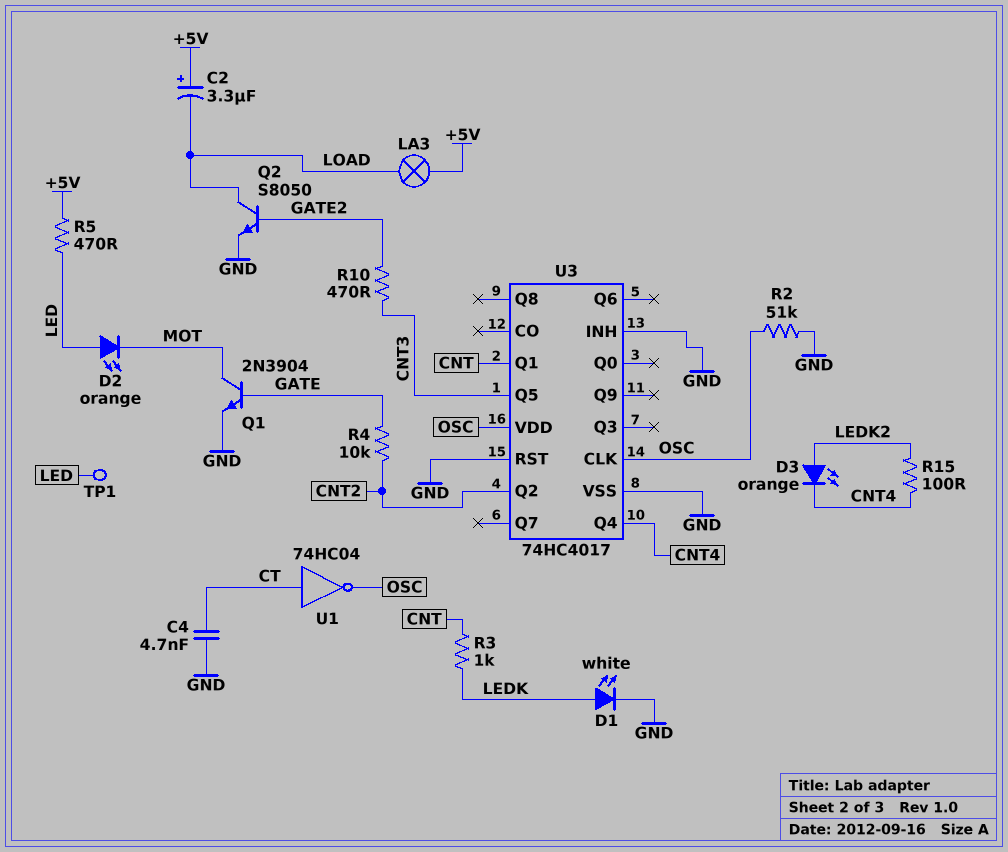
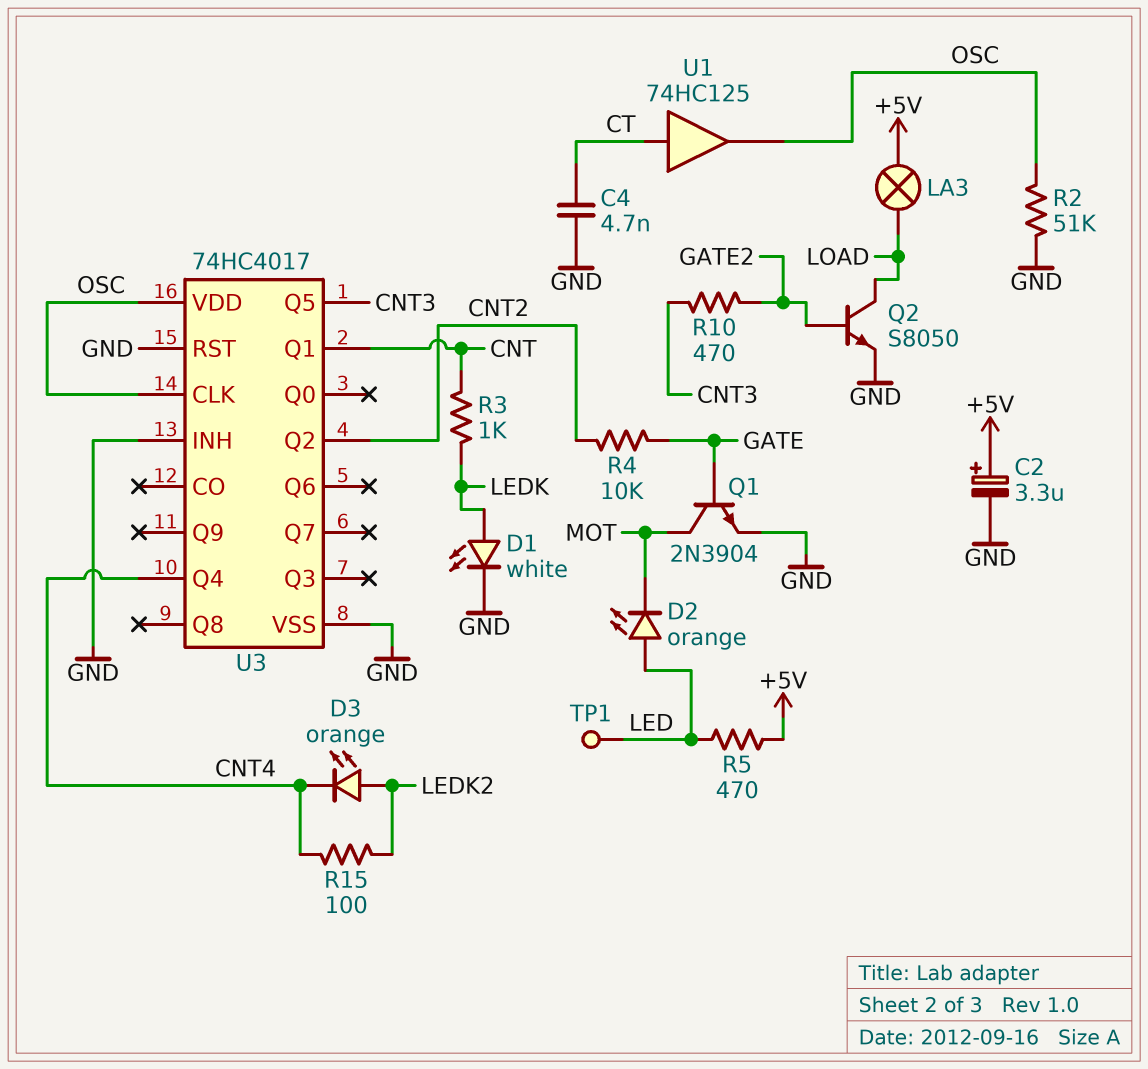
C2: 3.3uF (plus +5V, minus LOAD) -> 3.3uF (plus +5V, minus GND)
U1: NOT 74HC04 (in CT, out OSC) -> buffer 74HC125 (in CT, out OSC)

